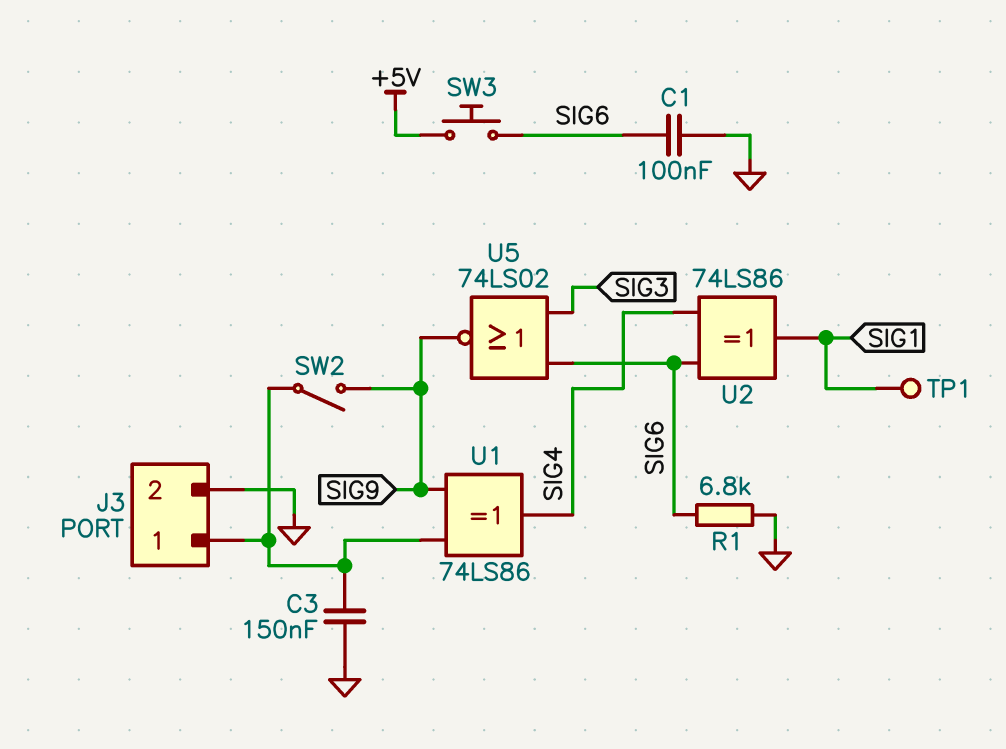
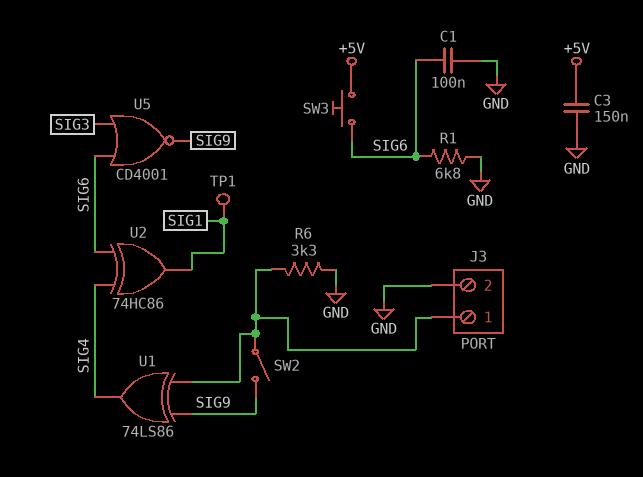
C3: 150nF (GND, J3/1) -> 150nF (+5V, GND)
R6: none -> 3.3k (GND, J3/1)
U2: XOR 74LS86 (in SIG4, in SIG6, out SIG1) -> XOR 74HC86 (in SIG4, in SIG6, out SIG1)
U5: NOR 74LS02 (in SIG3, in SIG6, out SIG9) -> NOR CD4001 (in SIG3, in SIG6, out SIG9)

